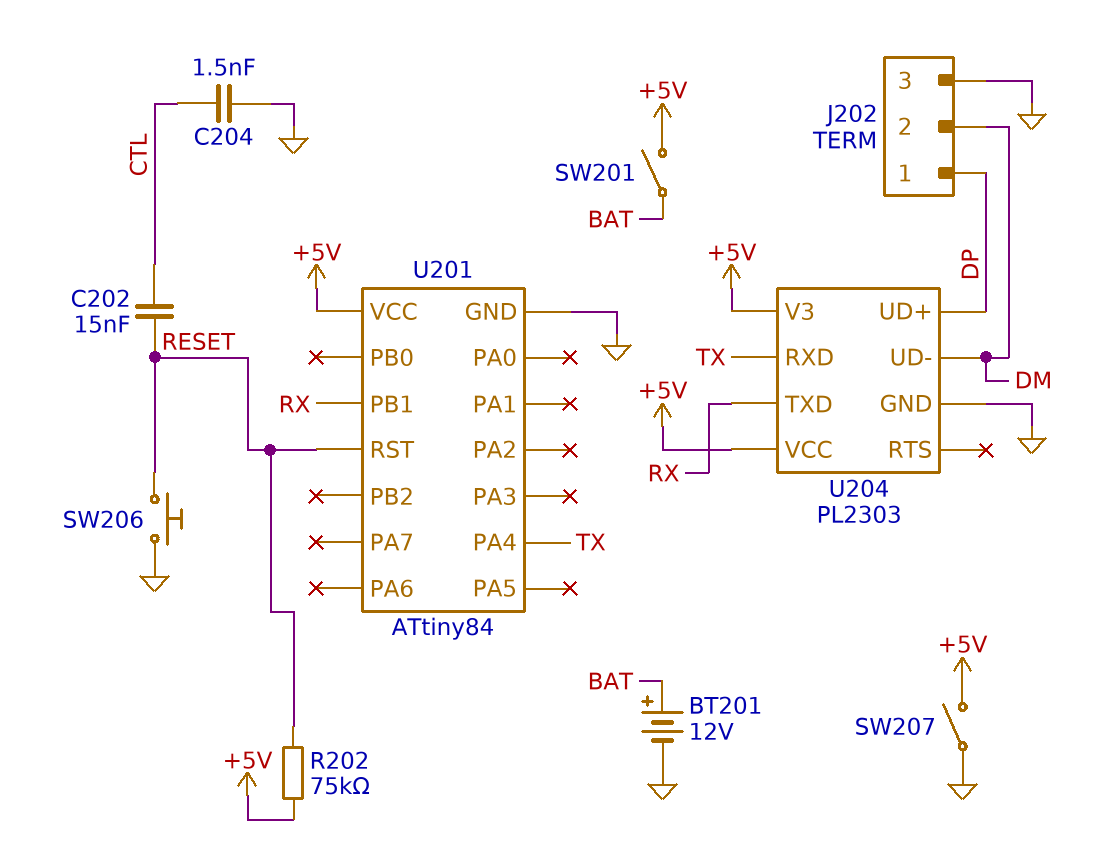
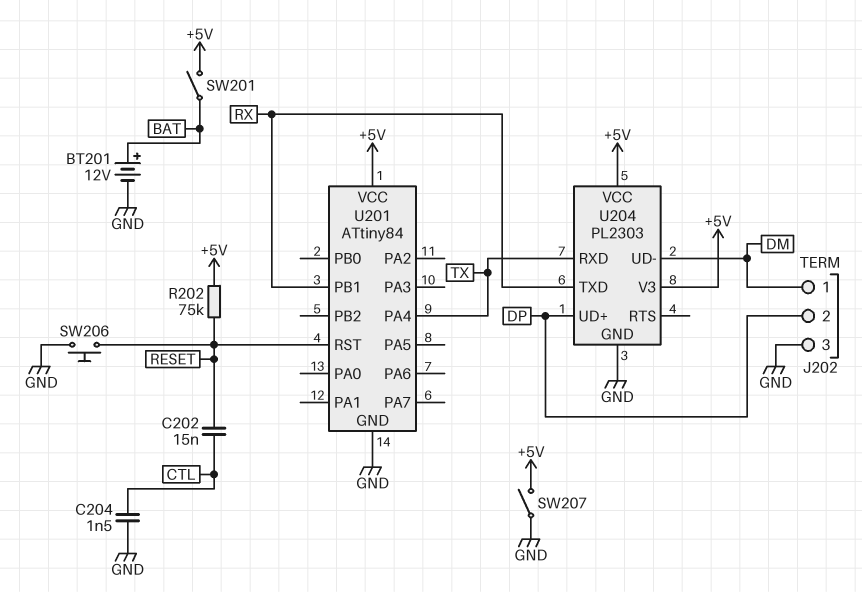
J202 pin 1: DP -> DM
J202 pin 2: DM -> DP

